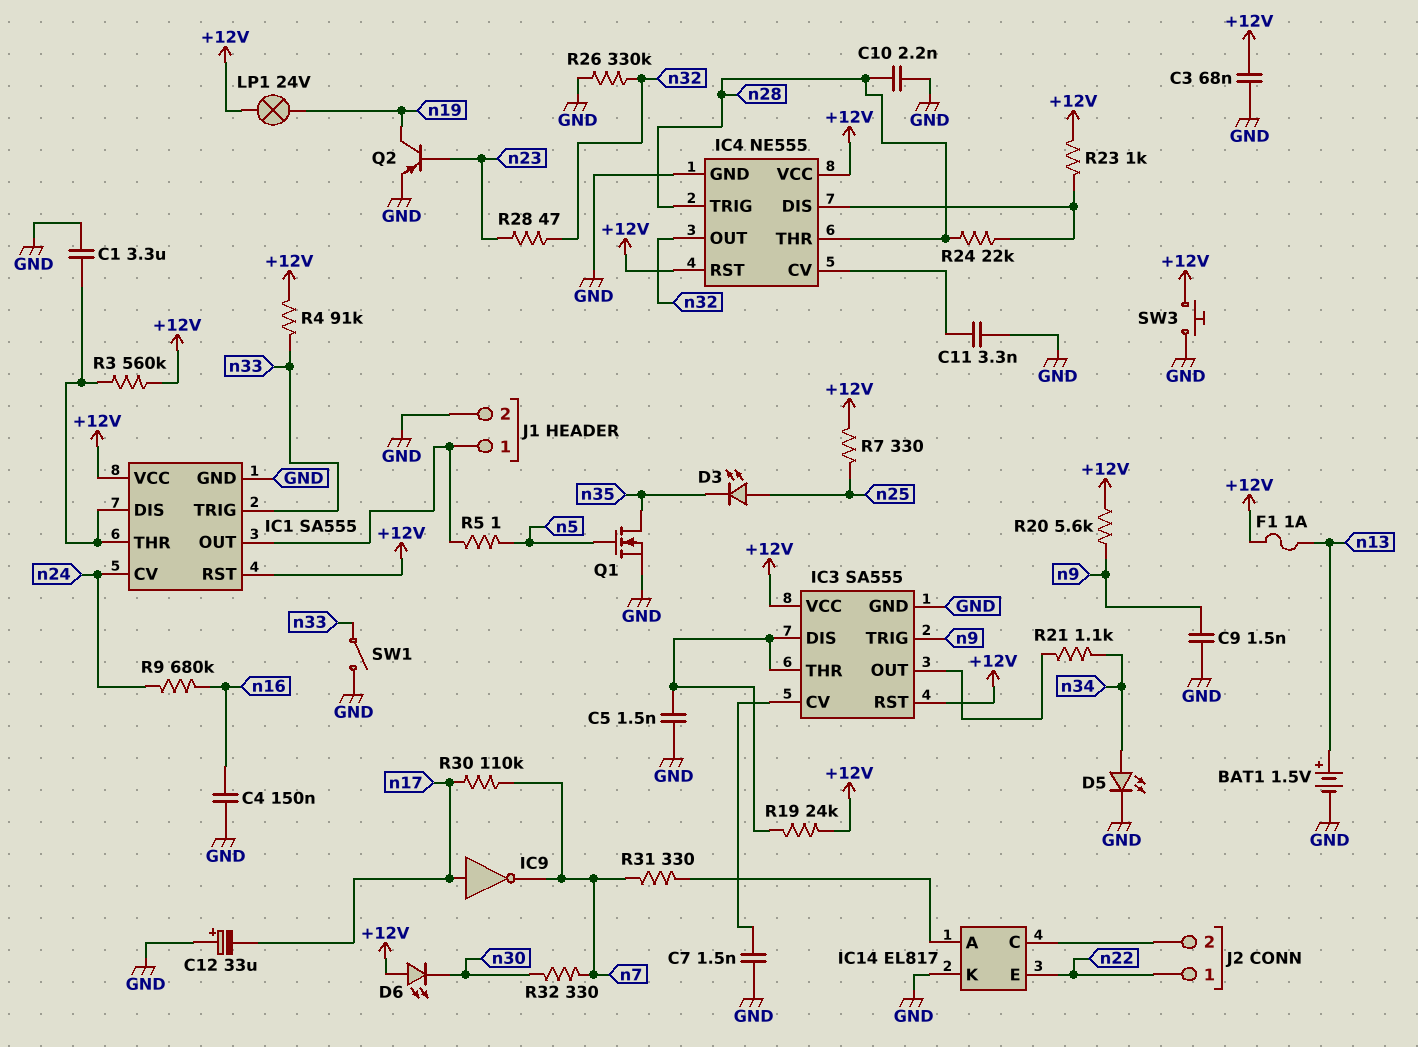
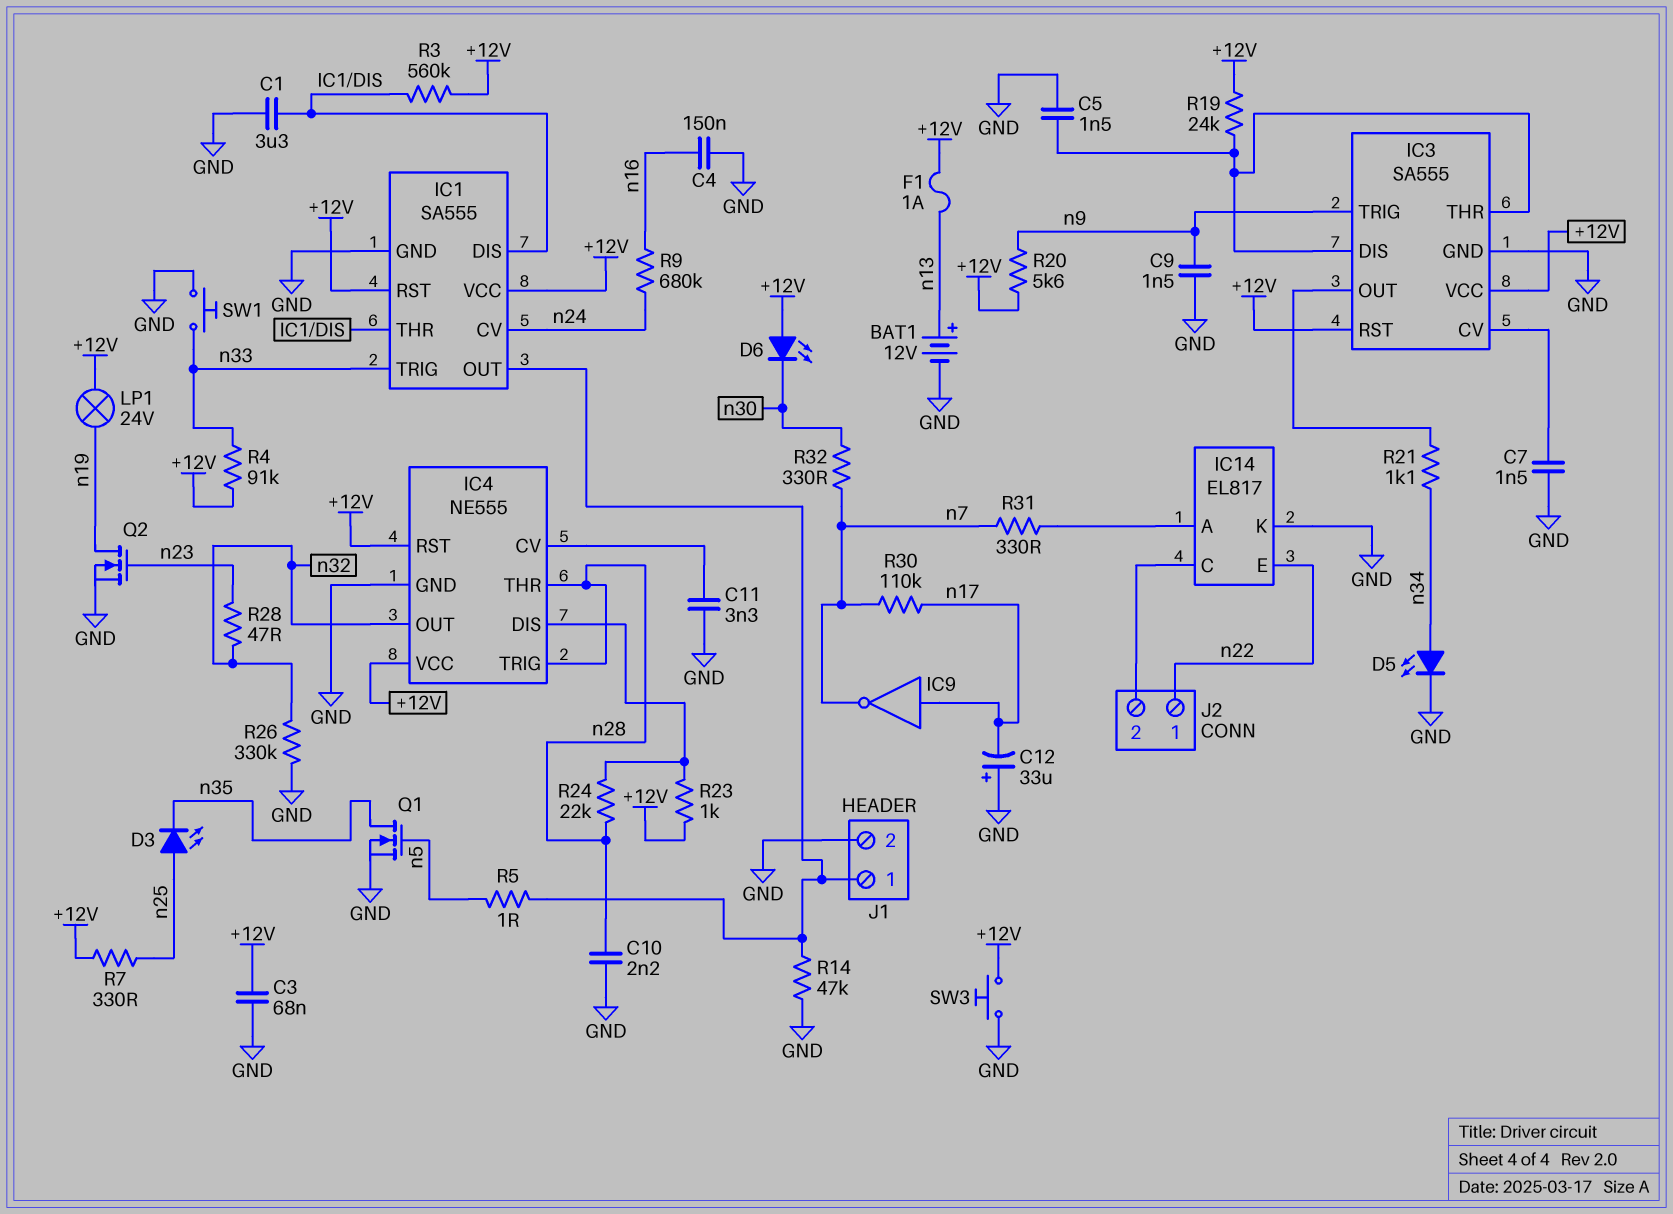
BAT1: 1.5V (plus n13, minus GND) -> 12V (plus n13, minus GND)
Q2: PNP (B n23, C n19, E GND) -> NMOS (G n23, D n19, S GND)
R14: none -> 47k (GND, IC1/OUT)
SW1: switch (GND, n33) -> button (GND, n33)

